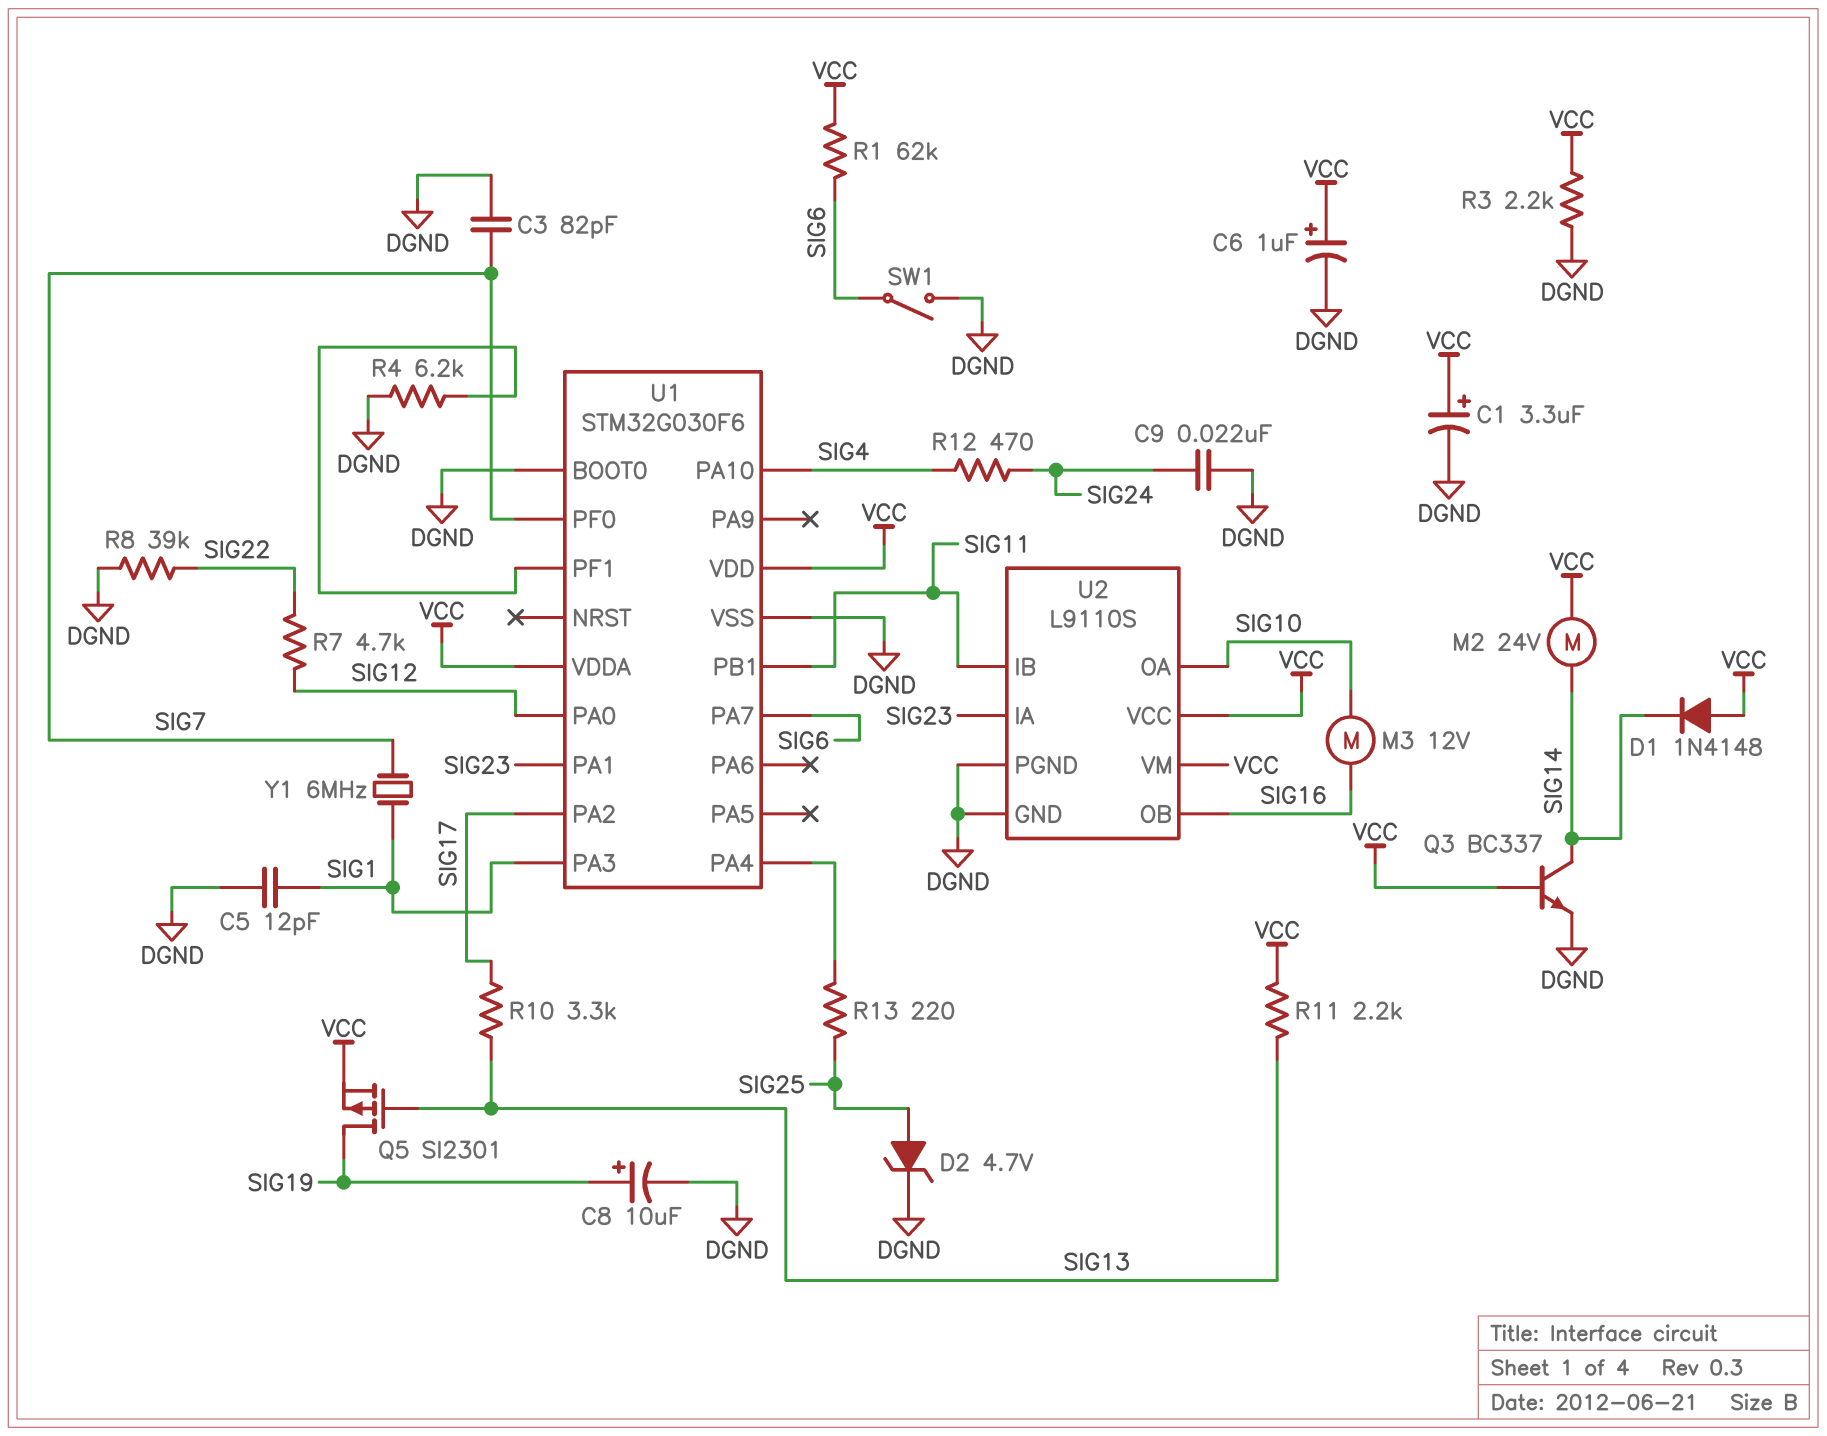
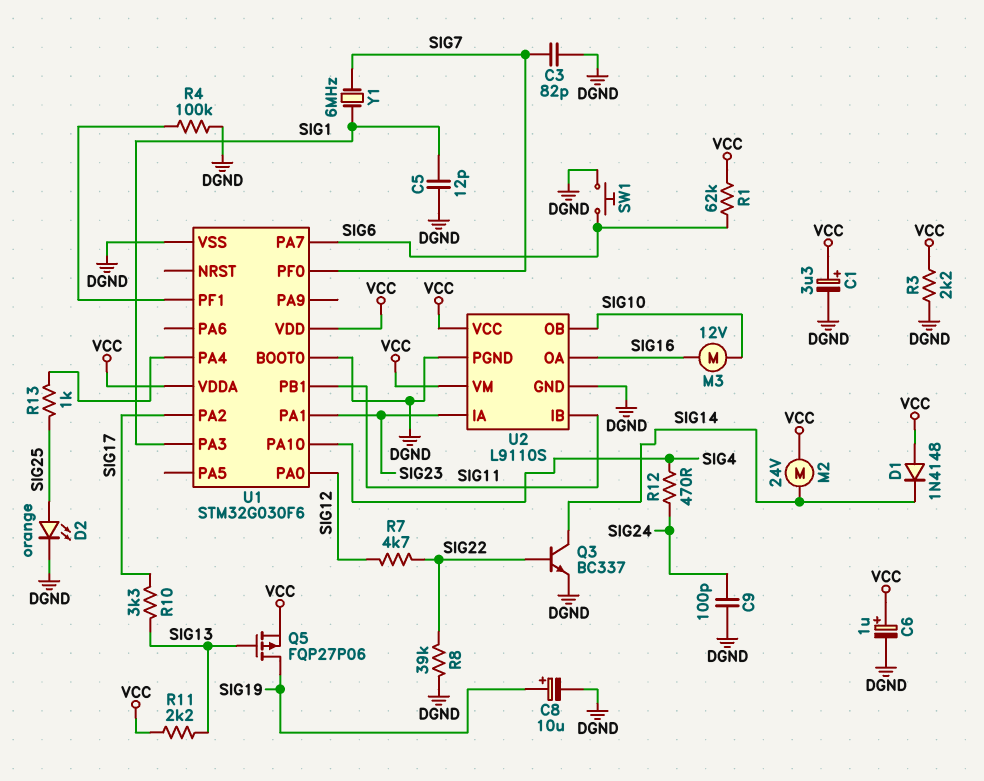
C9: 22nF (DGND, SIG24) -> 100pF (DGND, SIG24)
D2: zener 4.7V (A SIG25, K DGND) -> LED orange (A SIG25, K DGND)
Q3: NPN BC337 (B VCC, C SIG14, E DGND) -> NPN BC337 (B SIG22, C SIG14, E DGND)
Q5: PMOS SI2301 (G SIG13, D SIG19, S VCC) -> PMOS FQP27P06 (G SIG13, D SIG19, S VCC)
R4: 6.2k (DGND, U1/PF1) -> 100k (DGND, U1/PF1)
R13: 220 (SIG25, U1/PA4) -> 1k (SIG25, U1/PA4)
SW1: switch (DGND, SIG6) -> button (DGND, SIG6)
U2 pin OA: SIG10 -> SIG16
U2 pin OB: SIG16 -> SIG10

